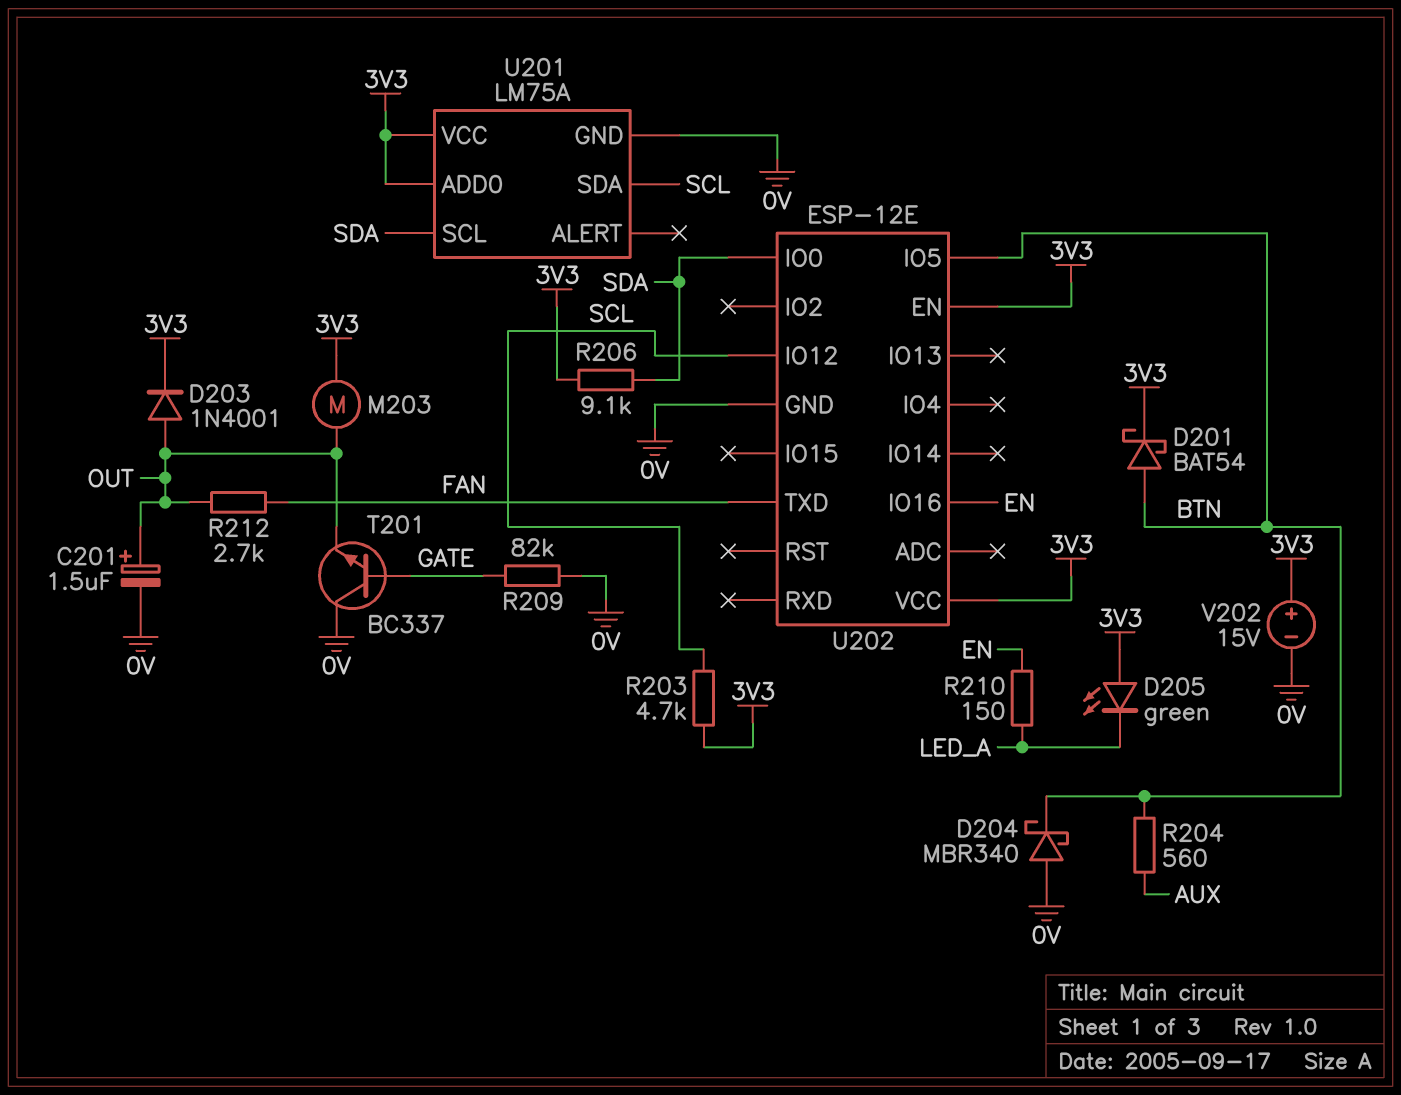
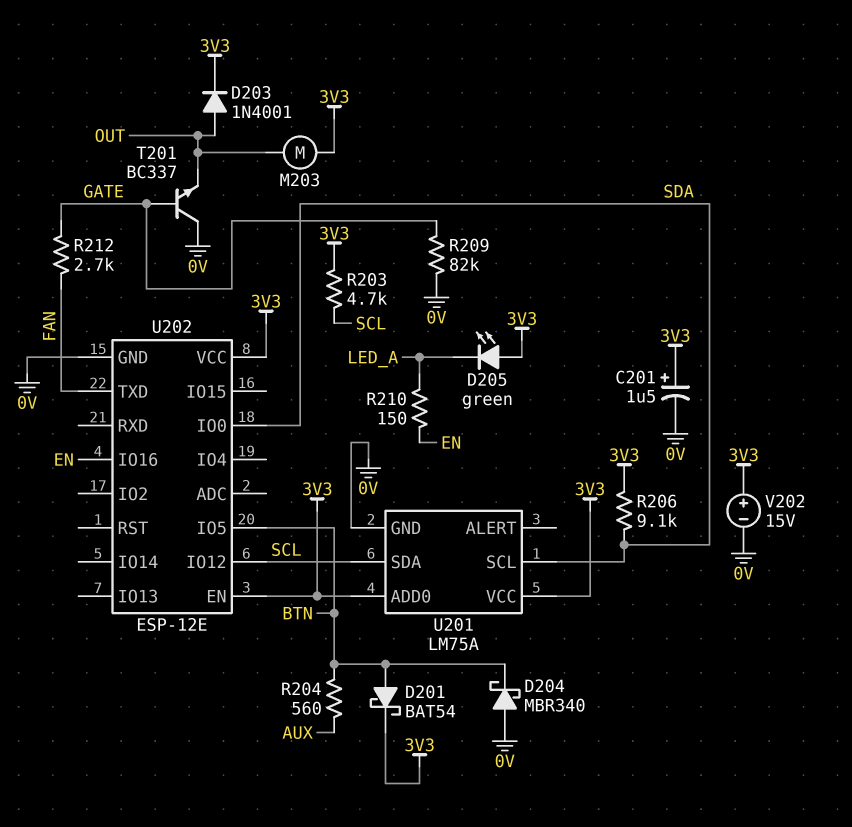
C201: 1.5uF (plus OUT, minus 0V) -> 1.5uF (plus 3V3, minus 0V)
R212: 2.7k (FAN, OUT) -> 2.7k (FAN, GATE)

